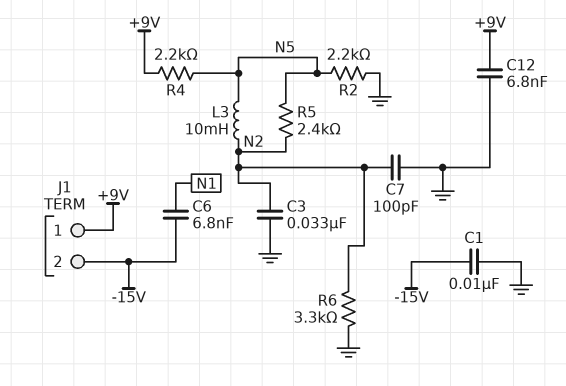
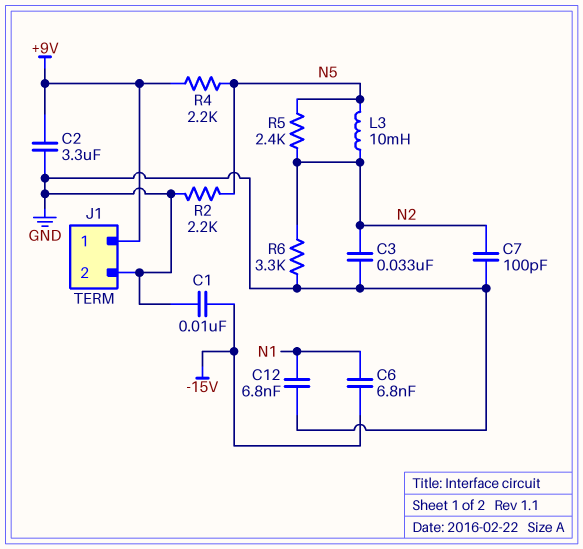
C2: none -> 3.3uF (+9V, GND)
C12: 6.8nF (+9V, GND) -> 6.8nF (GND, N1)
J1 pin 2: -15V -> GND

